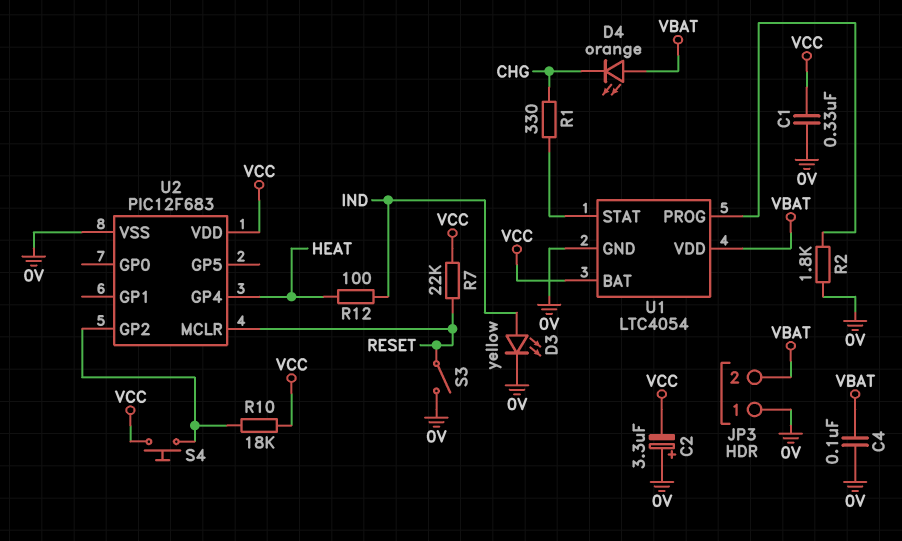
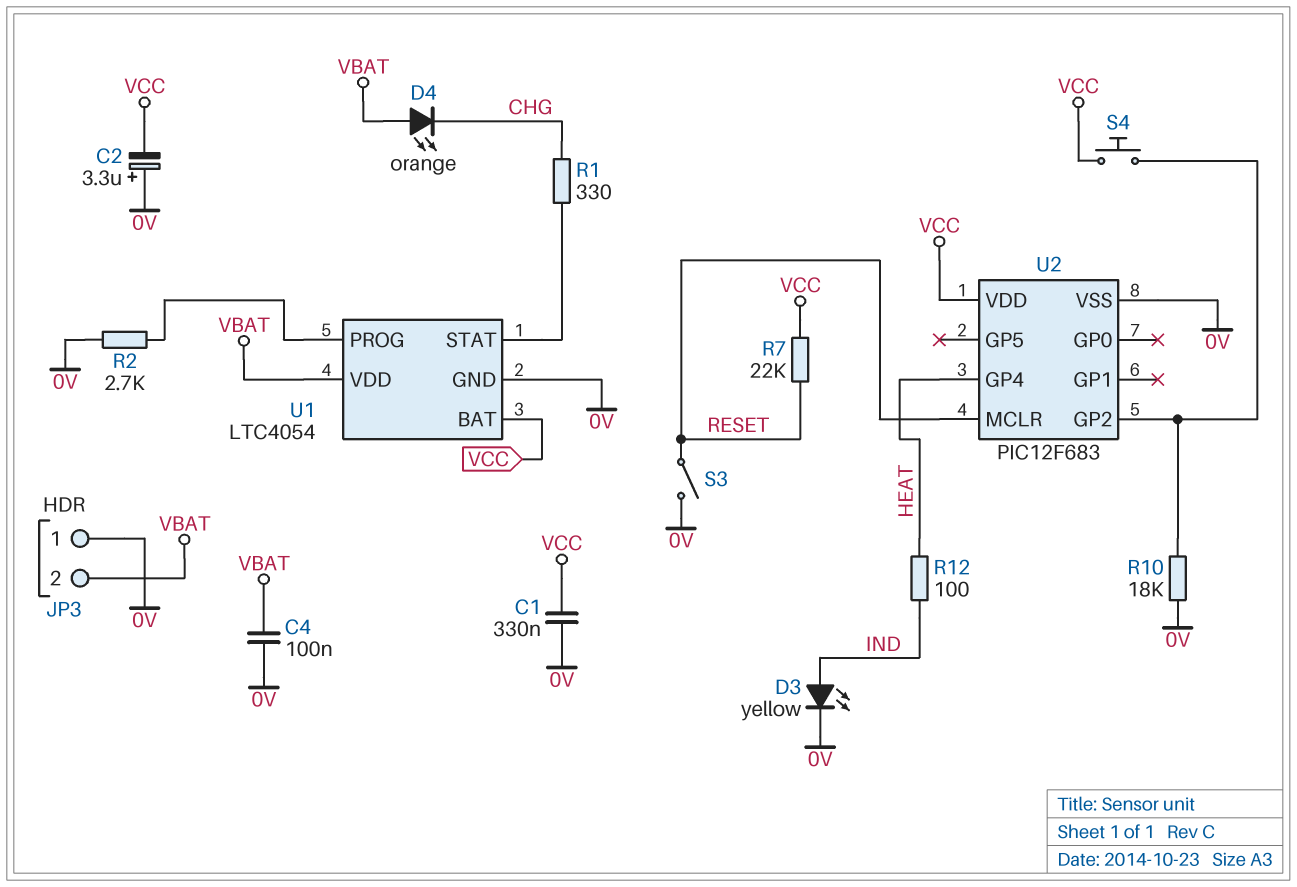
R2: 1.8k (0V, U1/PROG) -> 2.7k (0V, U1/PROG)
R10: 18k (U2/GP2, VCC) -> 18k (0V, U2/GP2)

